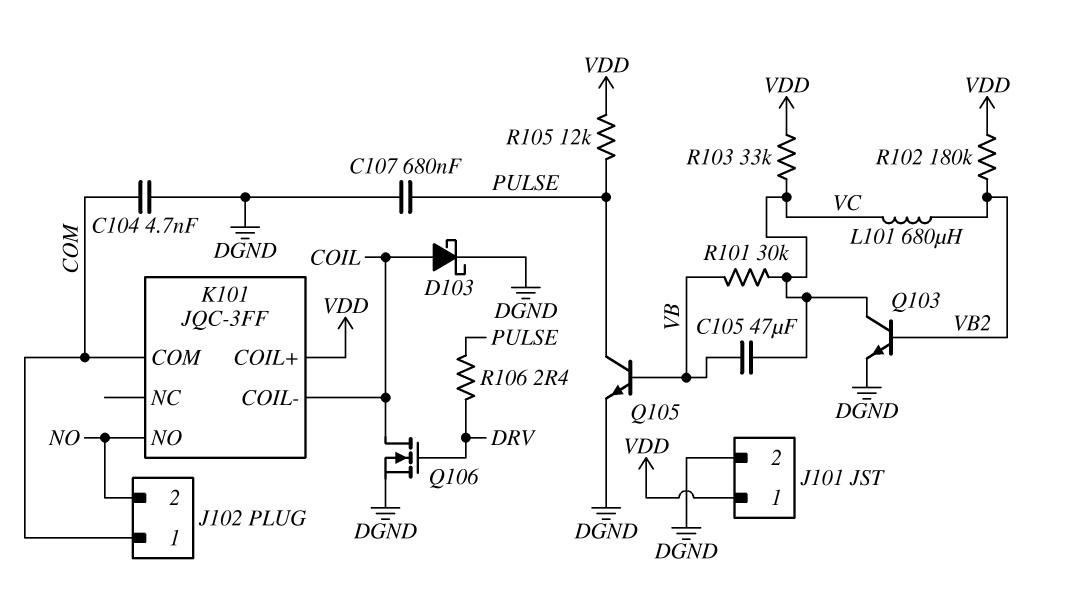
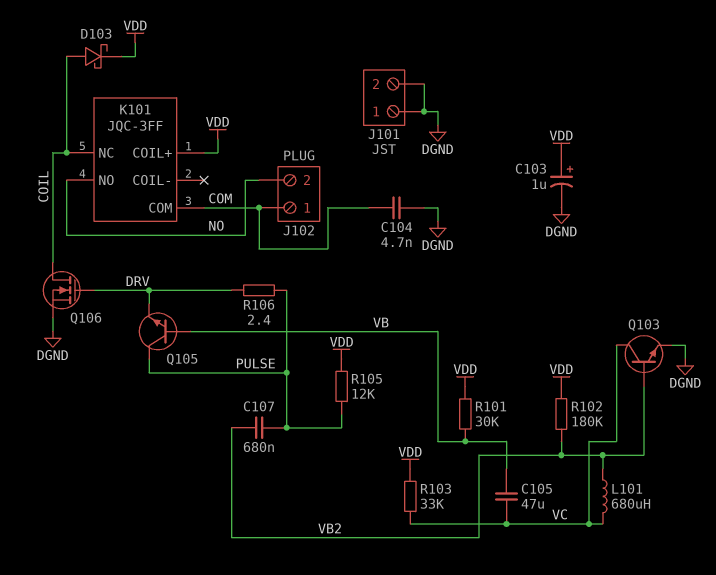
C103: none -> 1uF (plus VDD, minus DGND)
C107: 680nF (DGND, PULSE) -> 680nF (PULSE, VB2)
D103: schottky (A COIL, K DGND) -> schottky (A COIL, K VDD)
J101 pin 1: VDD -> DGND
K101 pin COIL-: COIL -> none
K101 pin NC: none -> COIL
Q105: NPN (B VB, C PULSE, E DGND) -> NPN (B VB, C PULSE, E DRV)
R101: 30k (VB, VC) -> 30k (VB, VDD)

